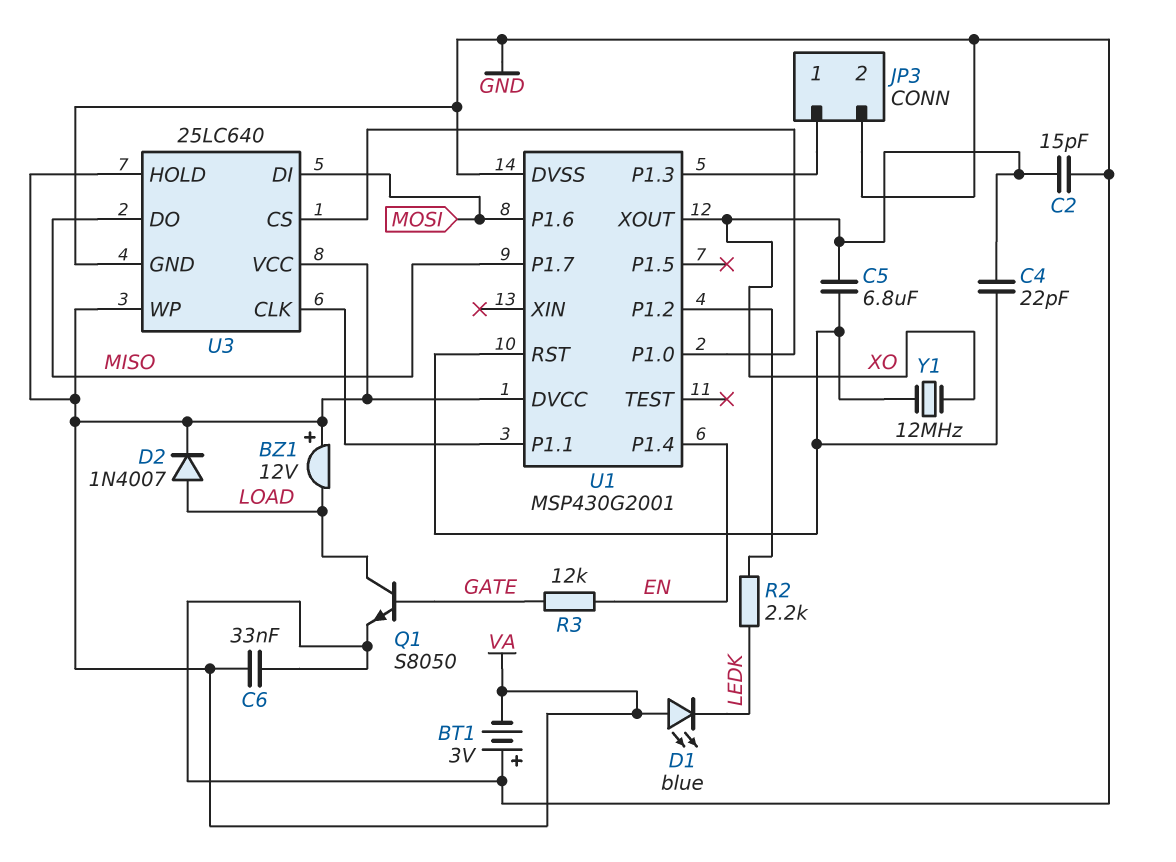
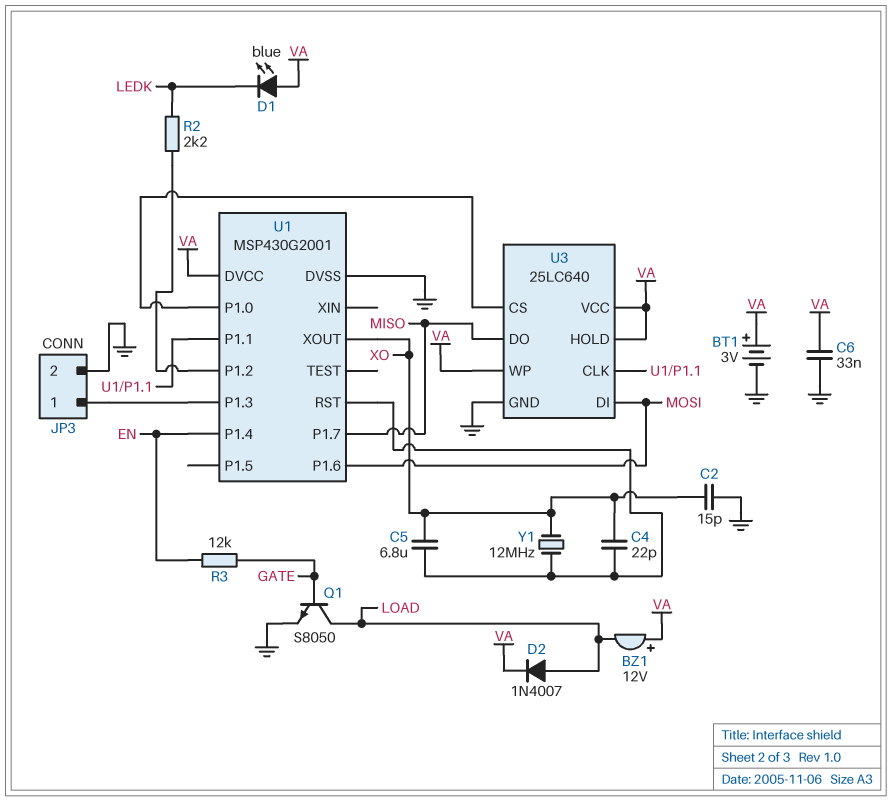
BT1: 3V (plus GND, minus VA) -> 3V (plus VA, minus GND)

